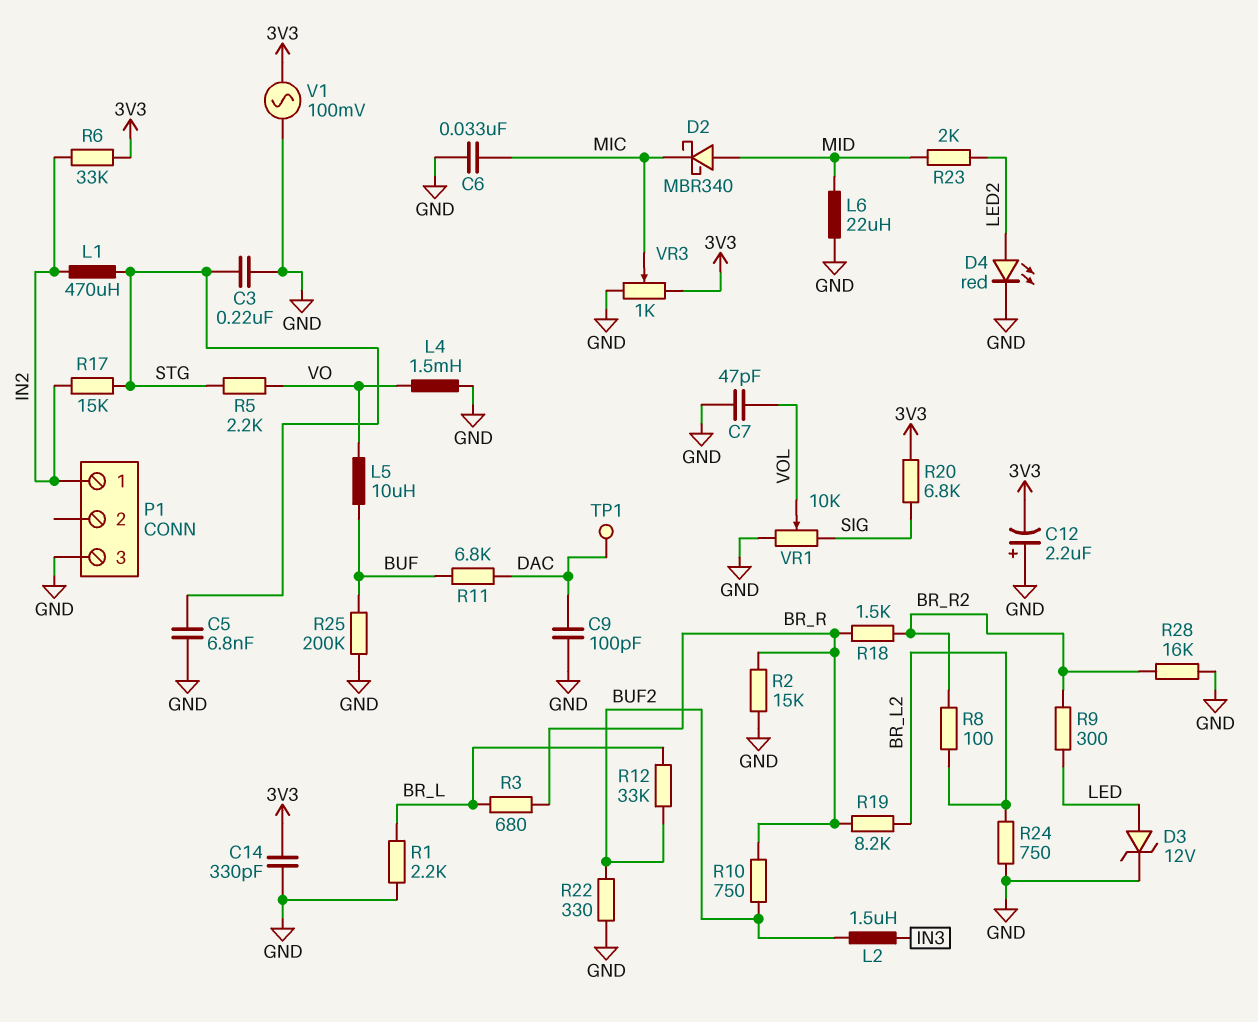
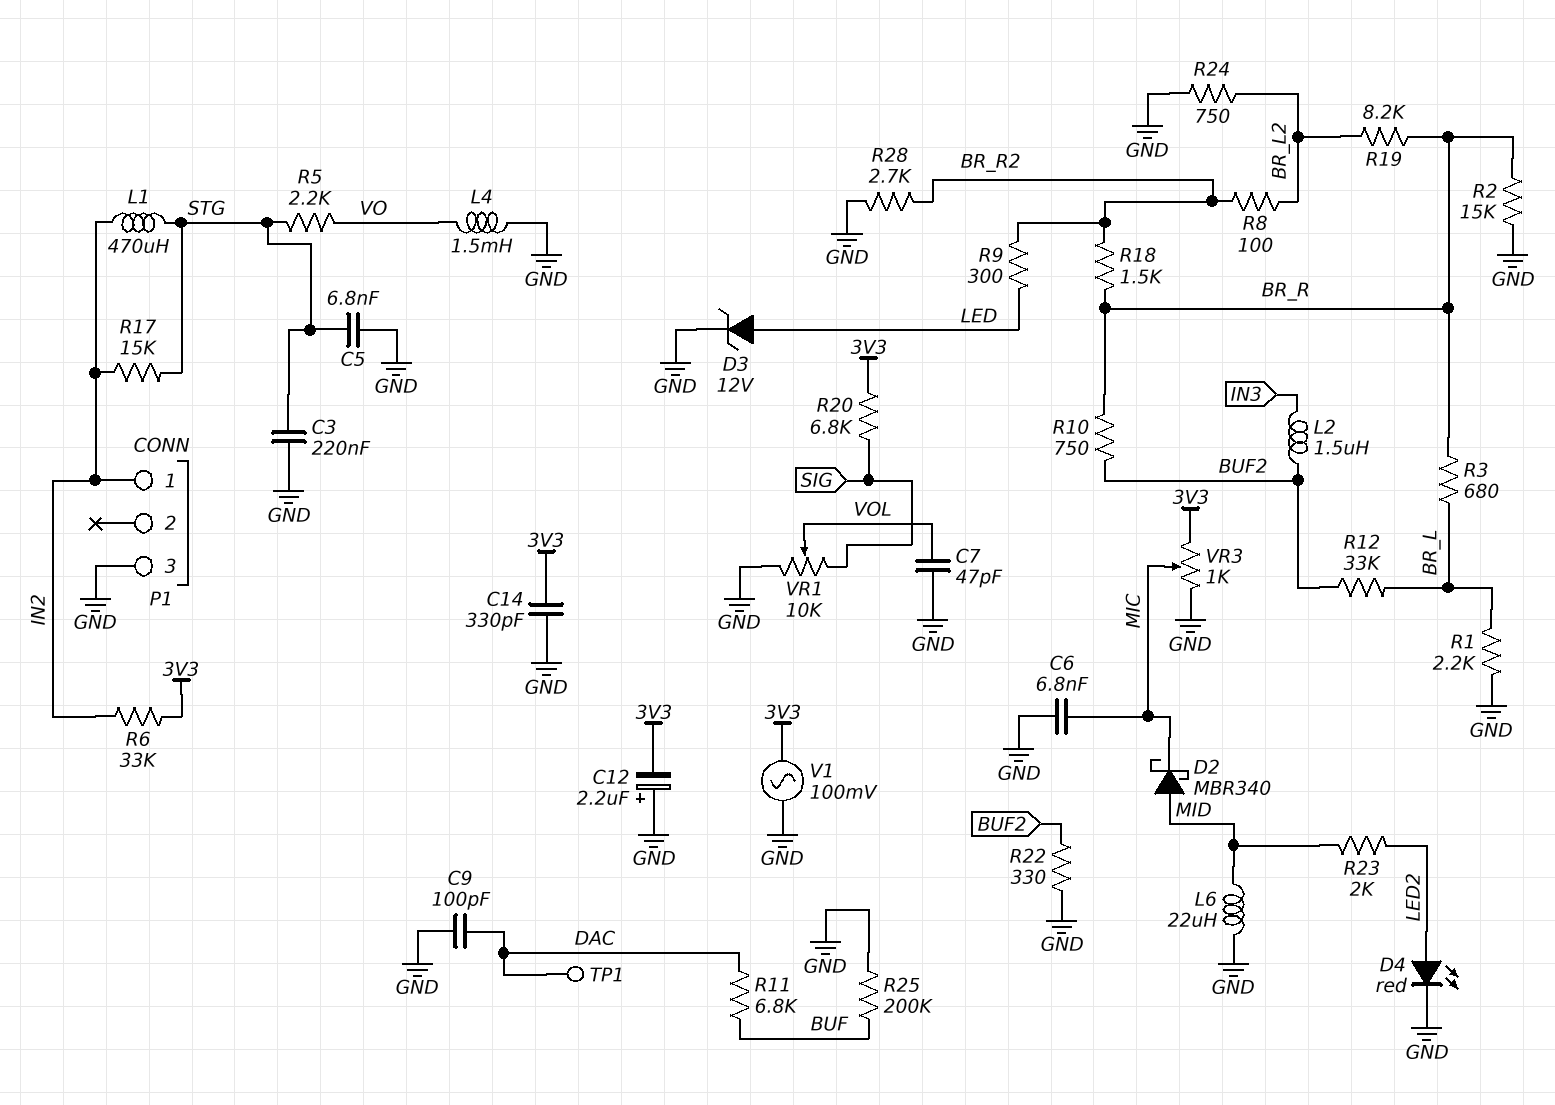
C6: 33nF (GND, MIC) -> 6.8nF (GND, MIC)
L5: 10uH (BUF, VO) -> none
R28: 16k (BR_R2, GND) -> 2.7k (BR_R2, GND)

